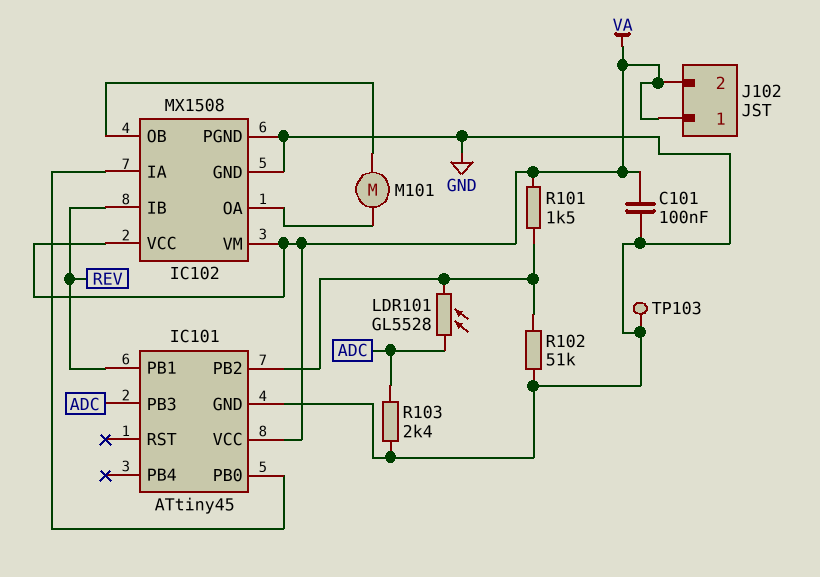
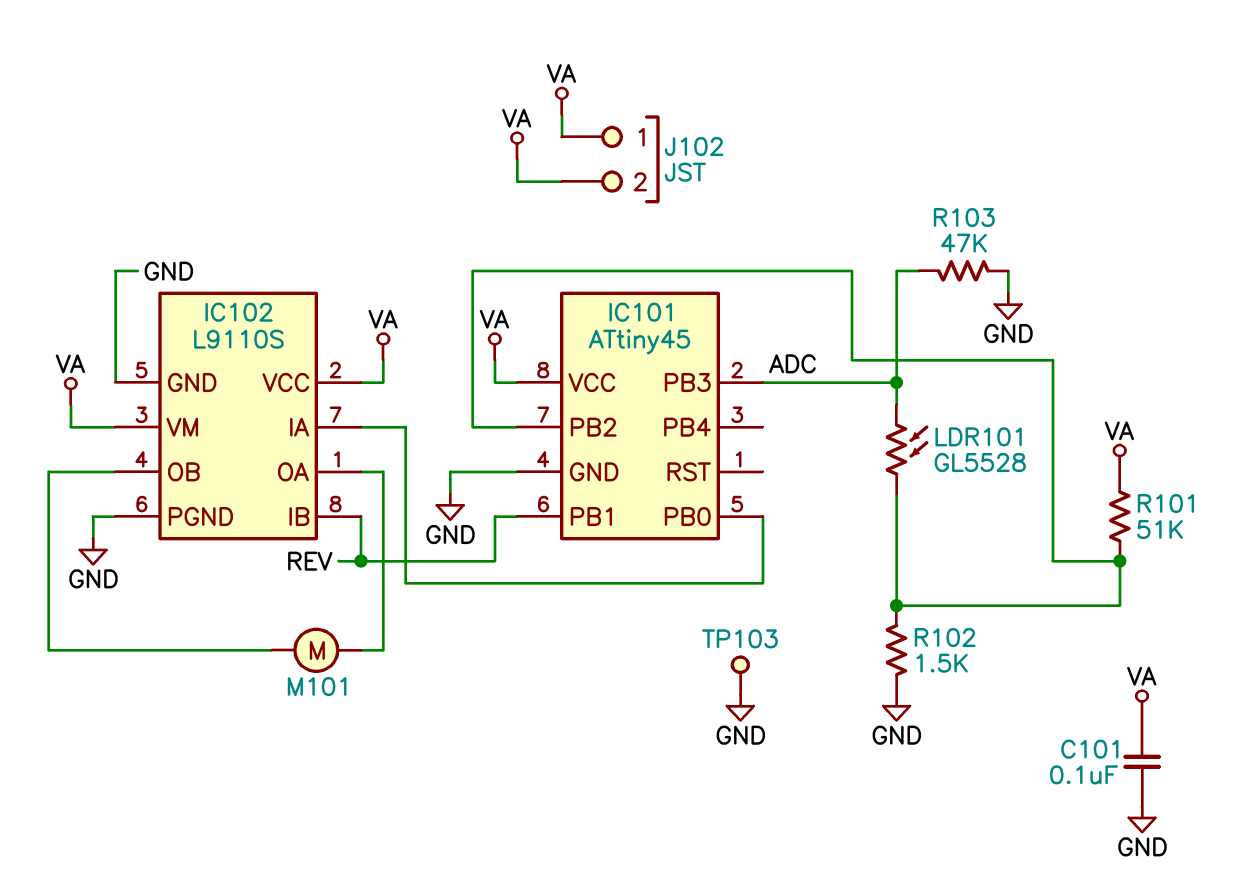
IC102: MX1508 -> L9110S
R101: 1.5k (IC101/PB2, VA) -> 51k (IC101/PB2, VA)
R102: 51k (GND, IC101/PB2) -> 1.5k (GND, IC101/PB2)
R103: 2.4k (ADC, GND) -> 47k (ADC, GND)

